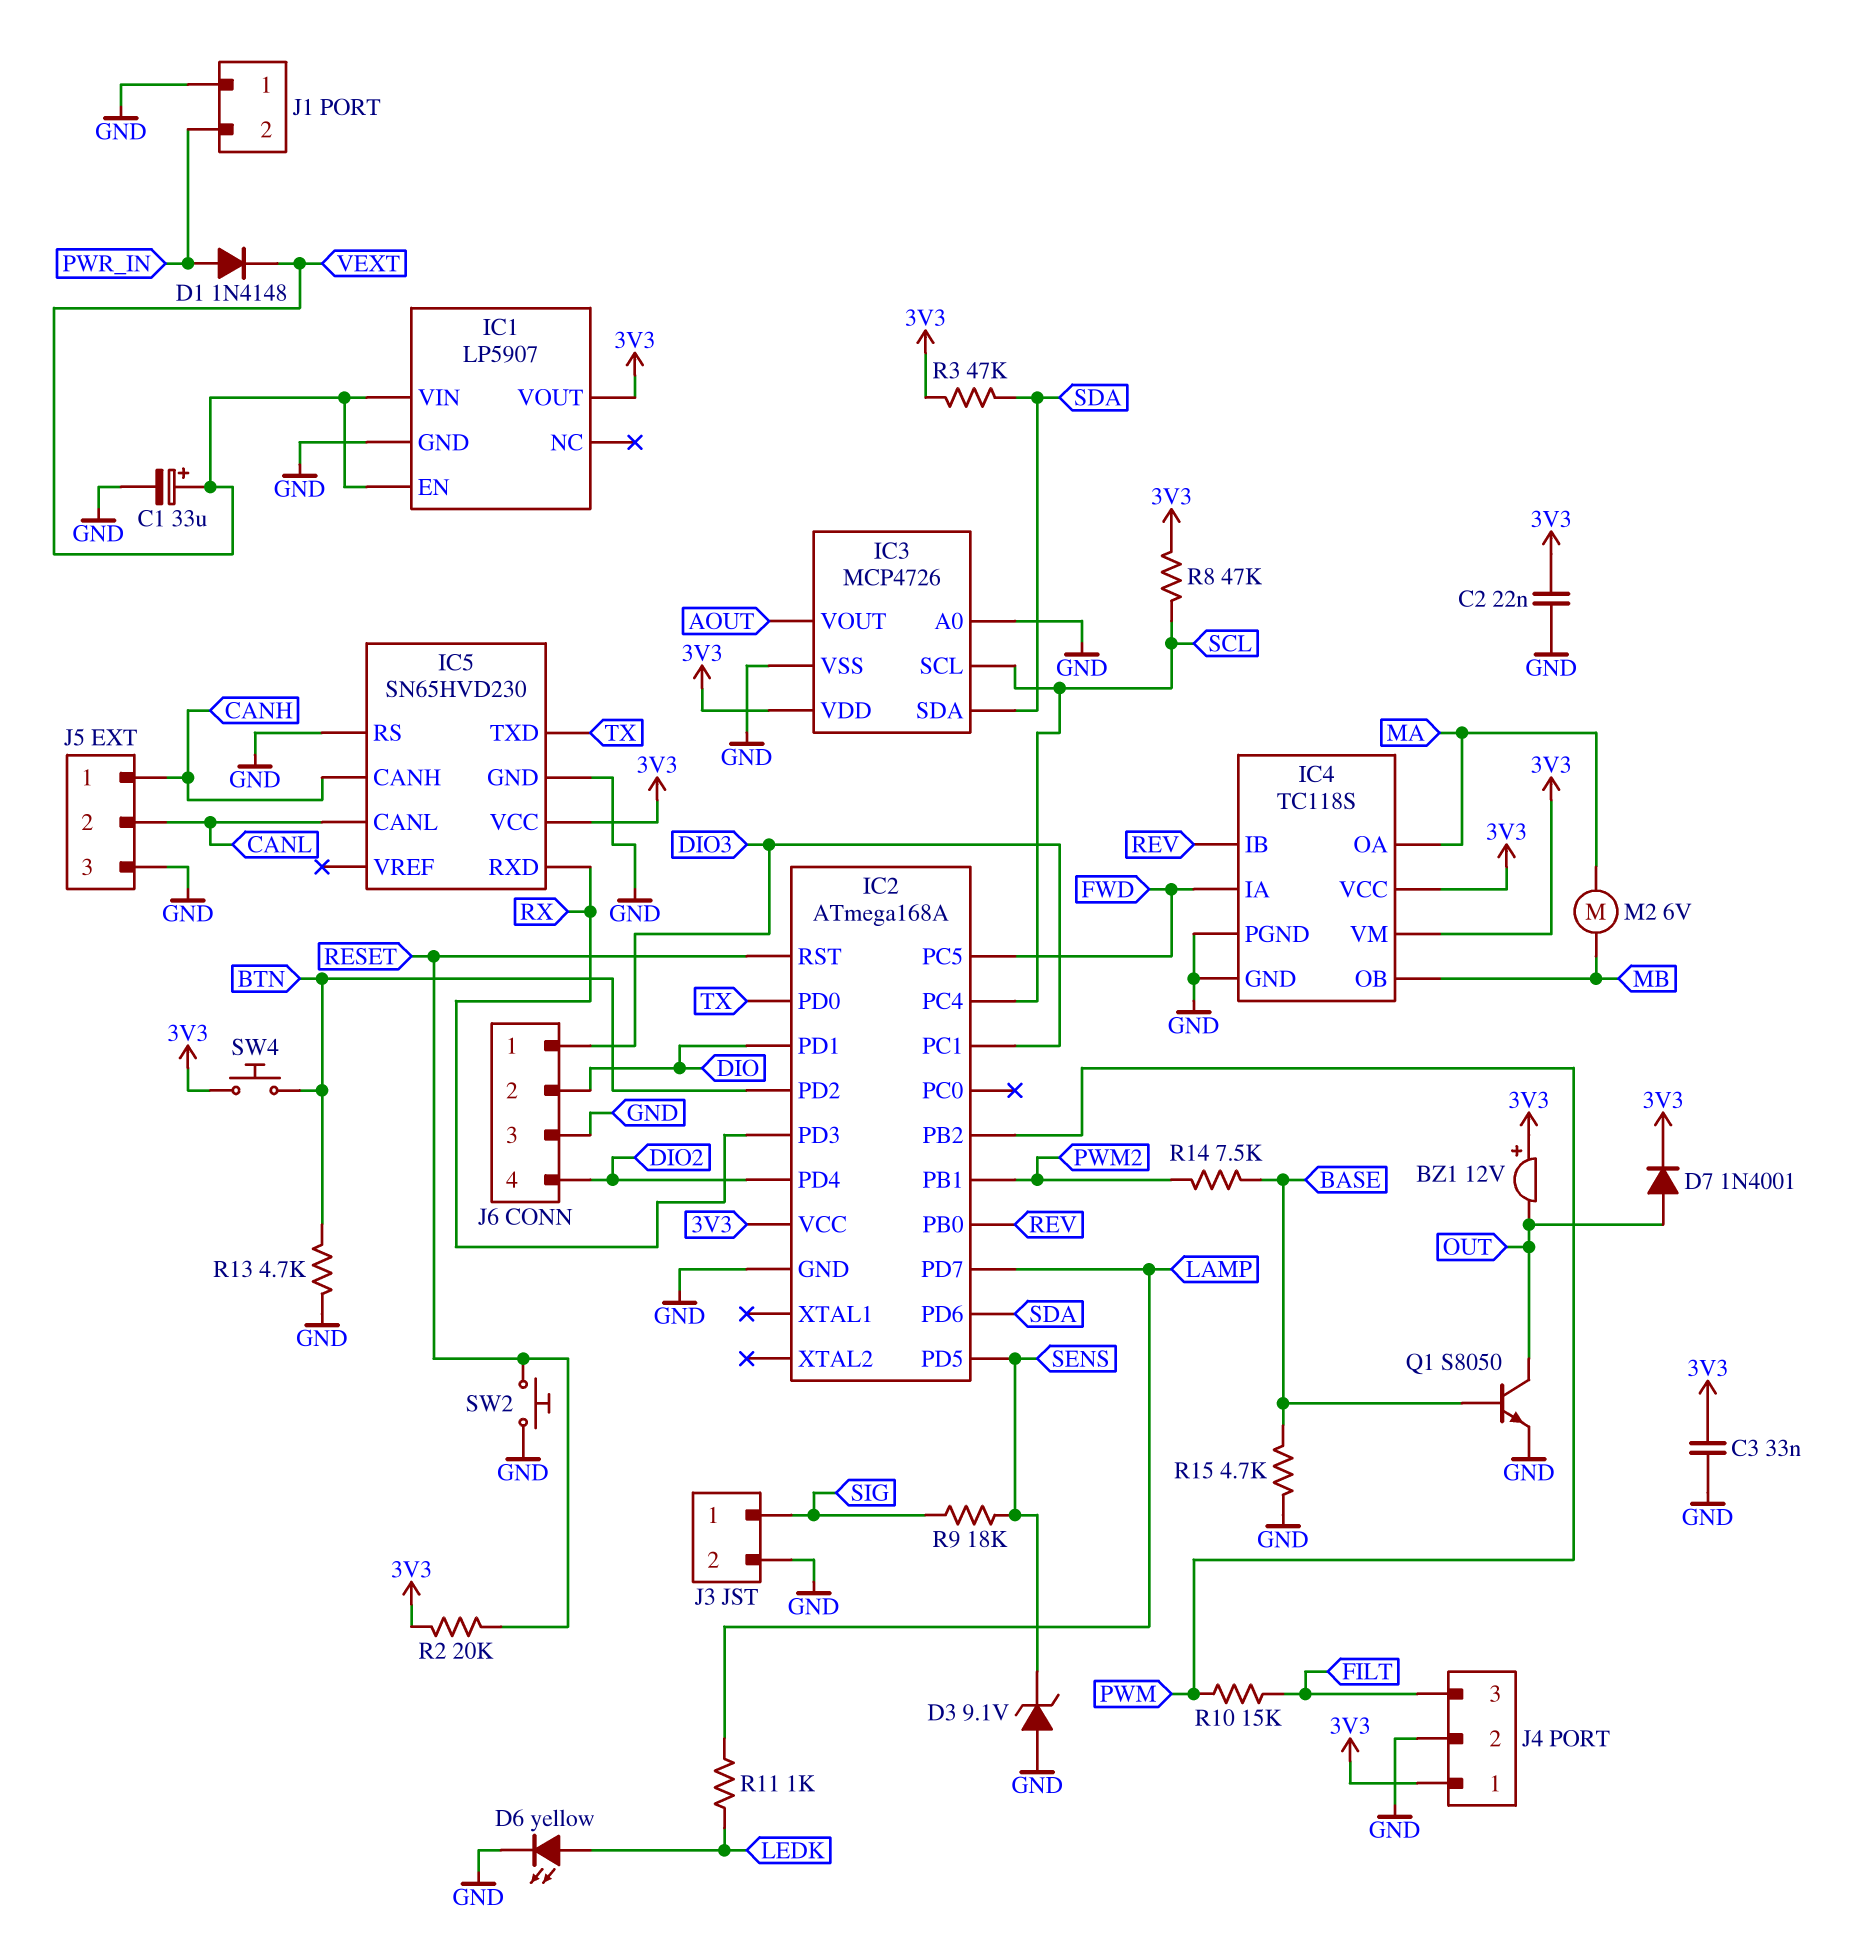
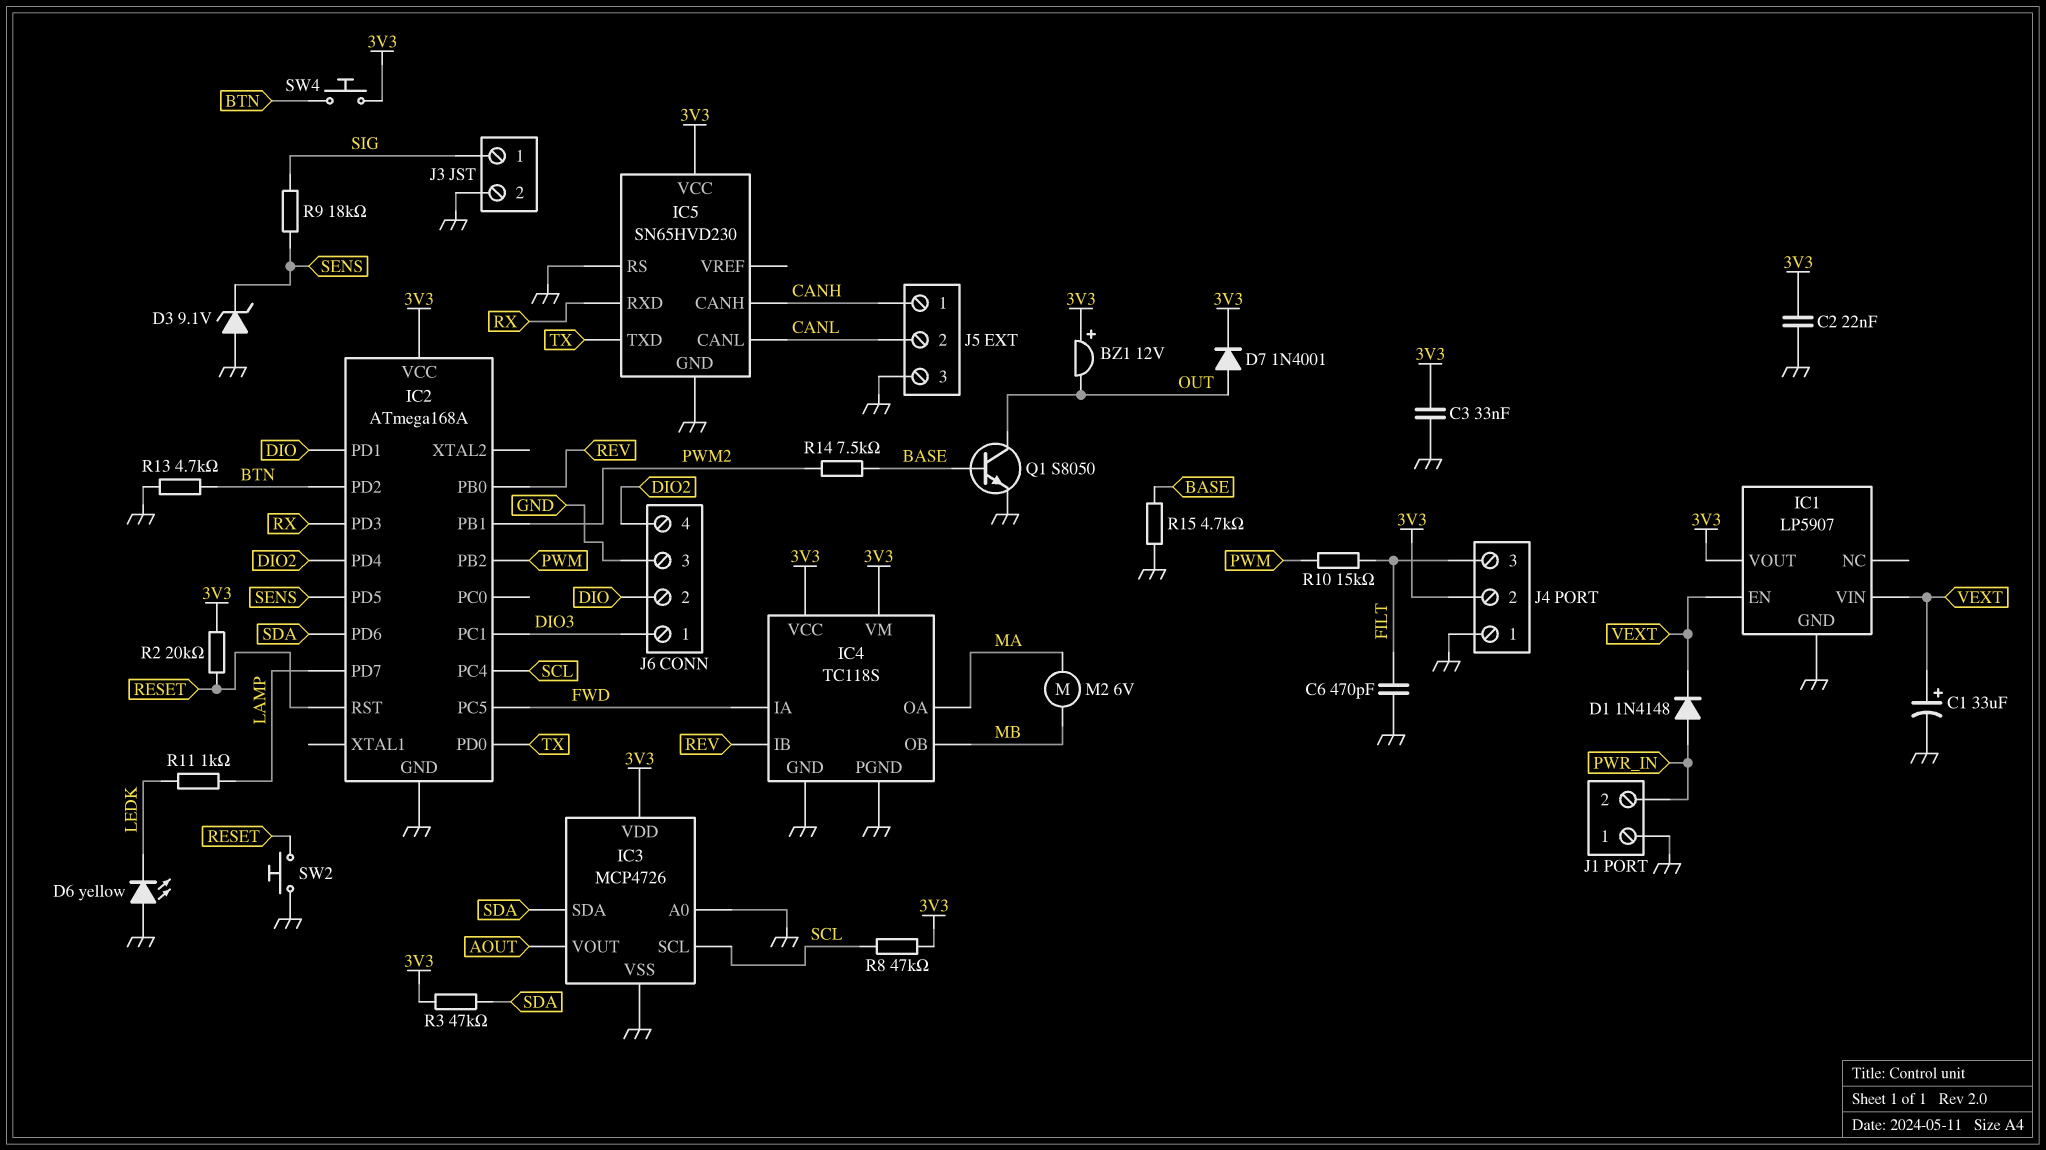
C6: none -> 470pF (FILT, GND)
D6: LED yellow (A LEDK, K GND) -> LED yellow (A GND, K LEDK)
J4 pin 1: 3V3 -> GND
J4 pin 2: GND -> 3V3

